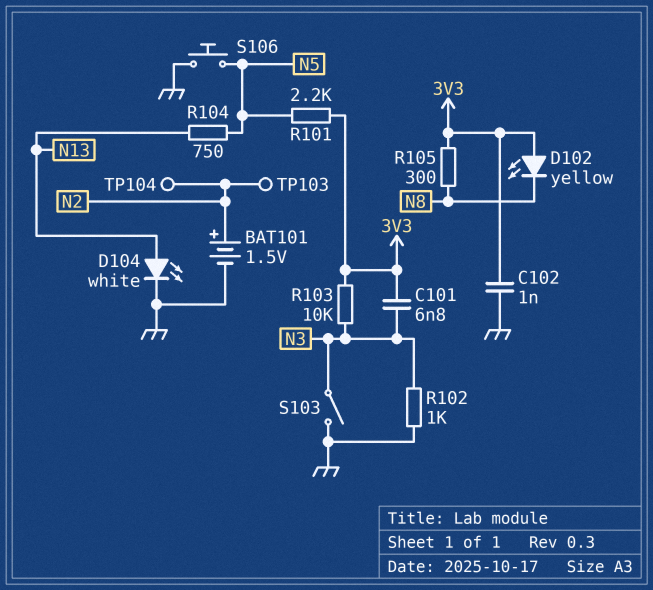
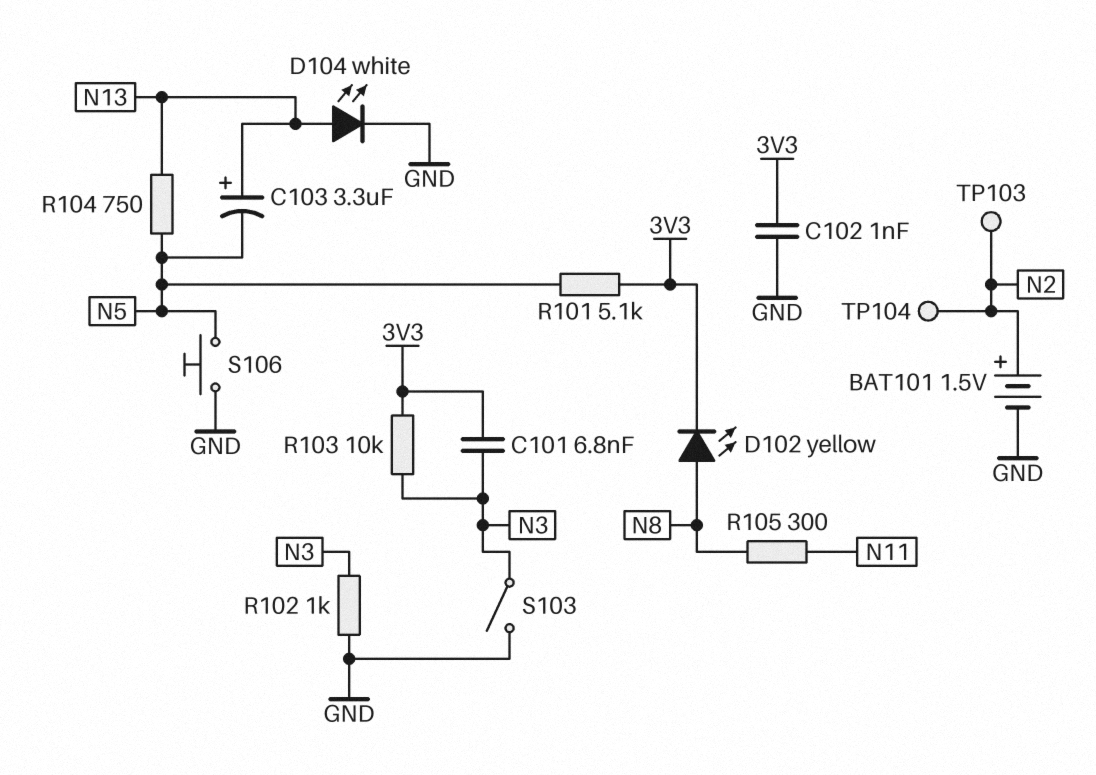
C103: none -> 3.3uF (plus N13, minus N5)
D102: LED yellow (A 3V3, K N8) -> LED yellow (A N8, K 3V3)
R101: 2.2k (3V3, N5) -> 5.1k (3V3, N5)
R105: 300 (3V3, N8) -> 300 (N8, N11)

